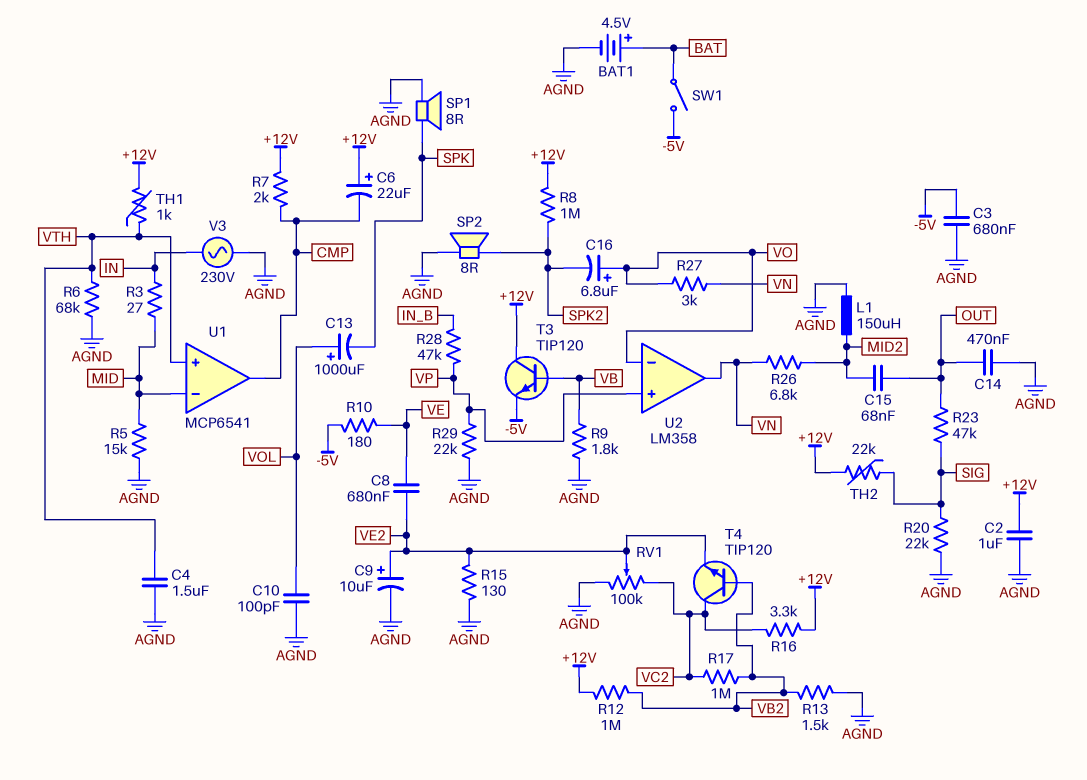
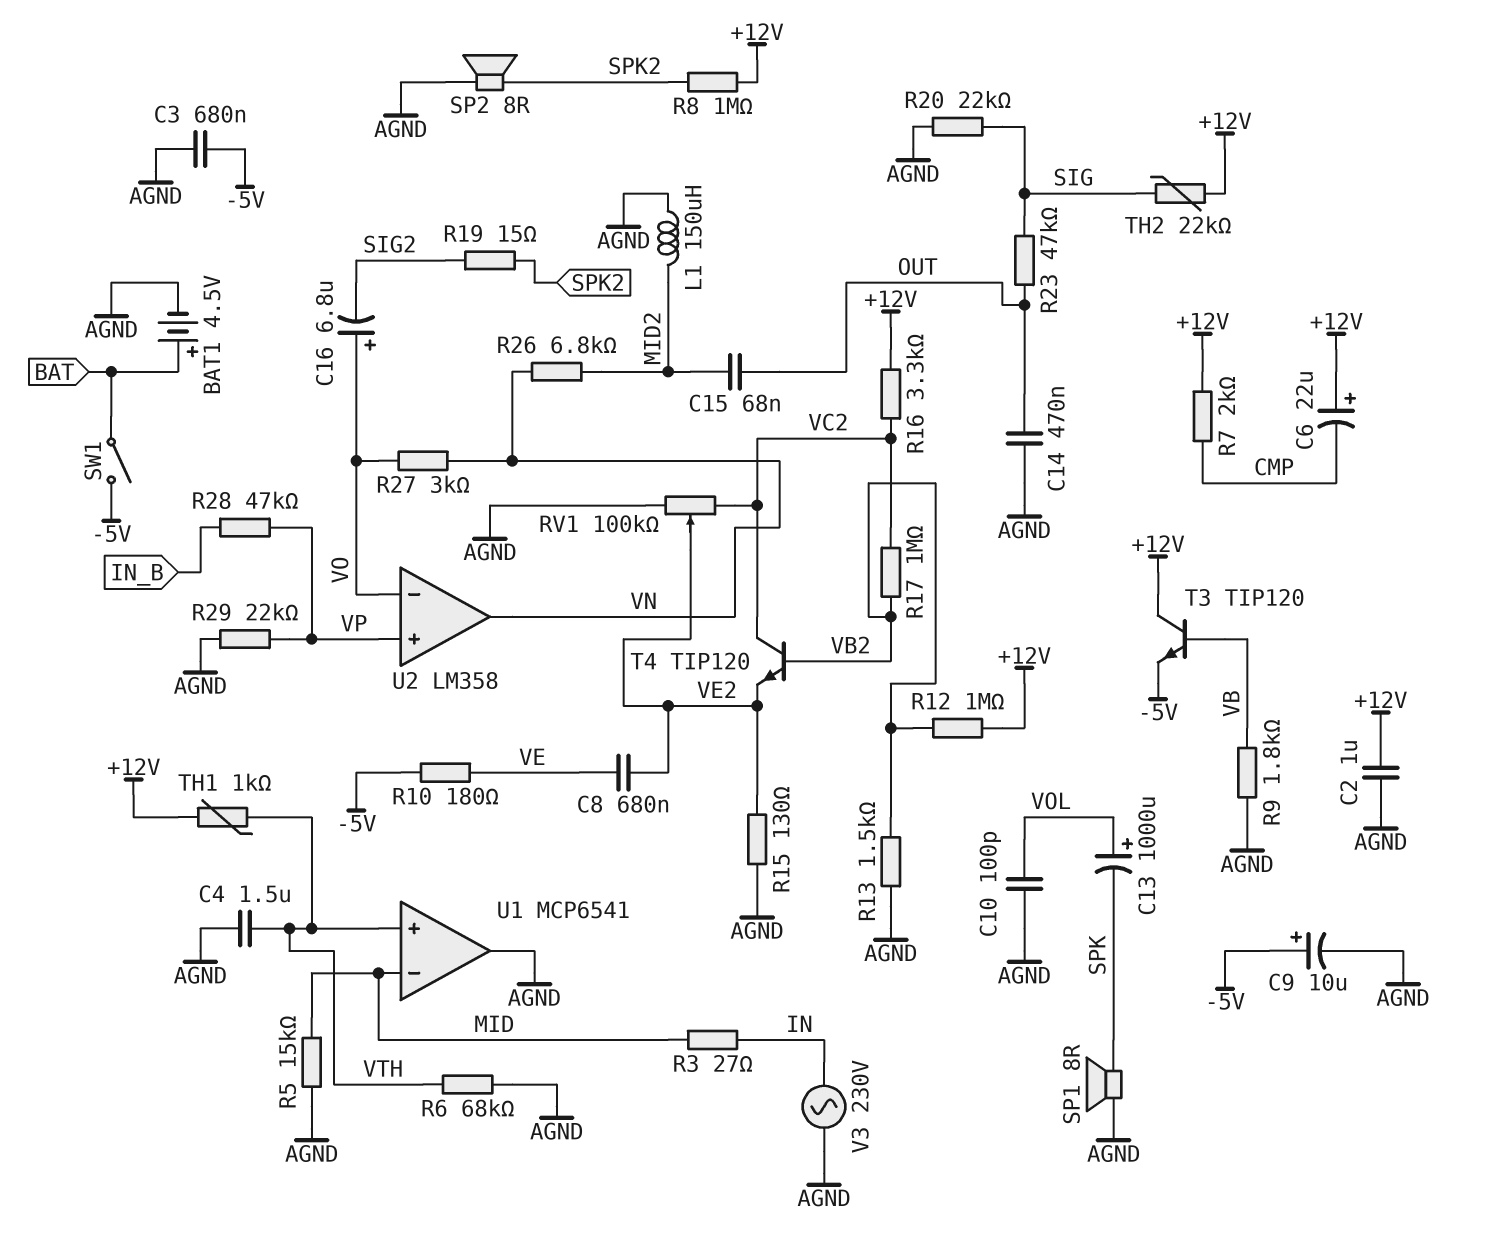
C9: 10uF (plus VE2, minus AGND) -> 10uF (plus -5V, minus AGND)
C16: 6.8uF (plus VO, minus SPK2) -> 6.8uF (plus VO, minus SIG2)
R19: none -> 15 (SIG2, SPK2)
U1 pin out: CMP -> AGND

